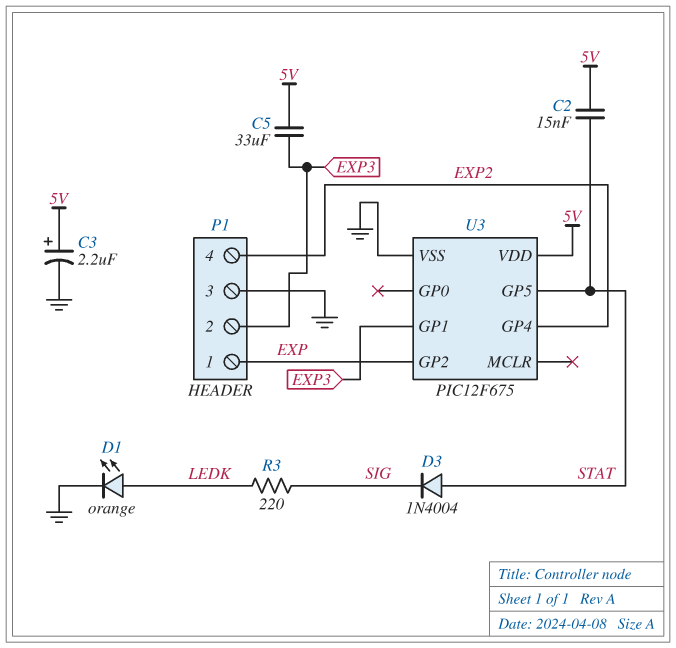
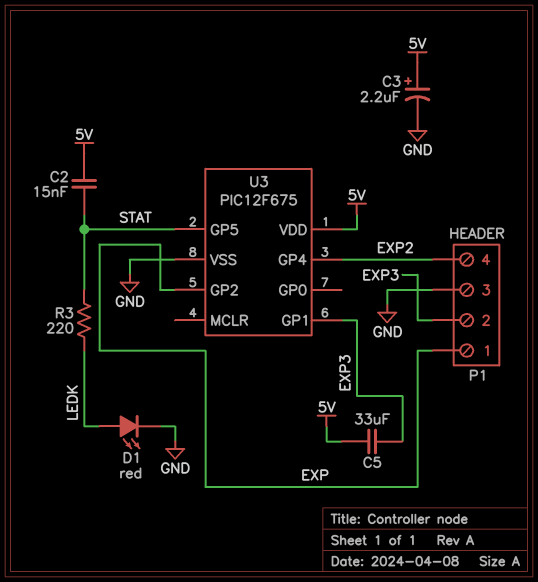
D1: LED orange (A LEDK, K GND) -> LED red (A LEDK, K GND)
D3: diode 1N4004 (A STAT, K SIG) -> none
R3: 220 (LEDK, SIG) -> 220 (LEDK, STAT)

